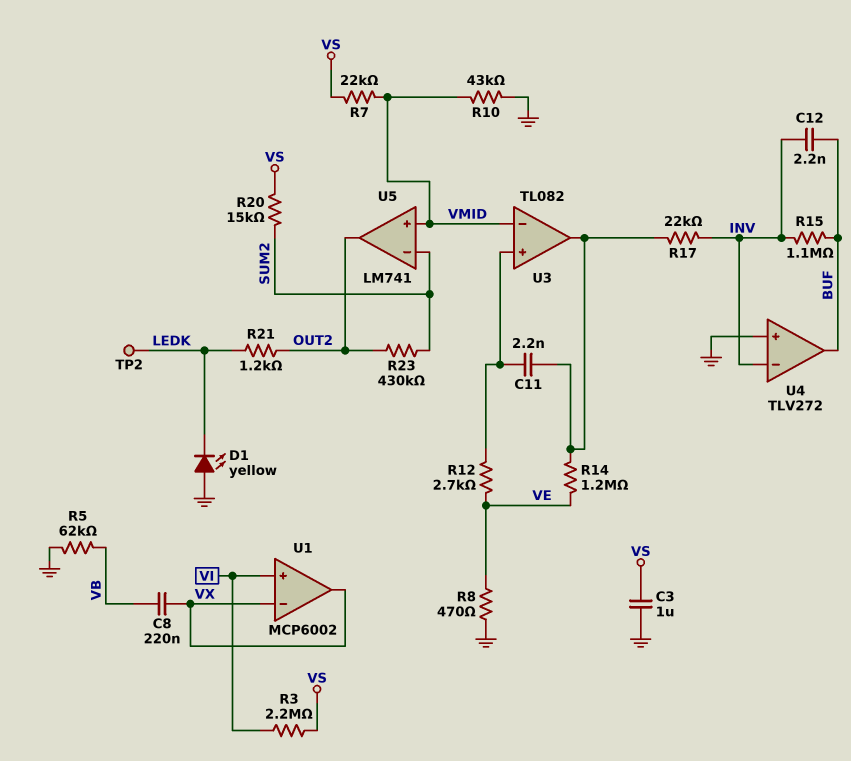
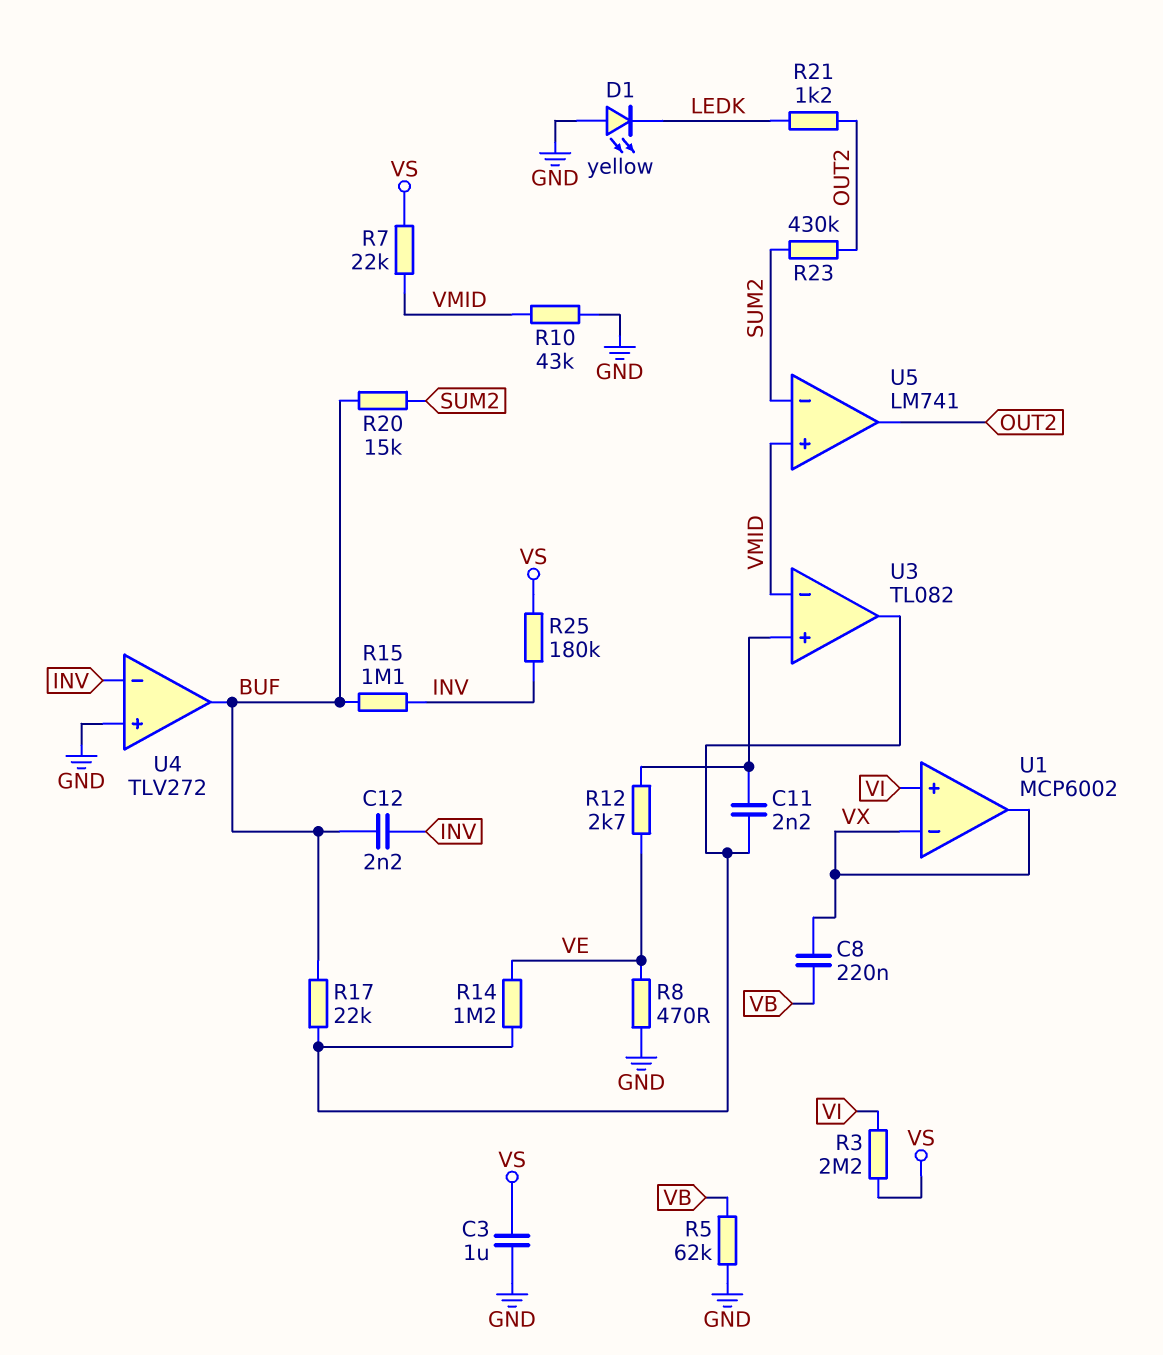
R17: 22k (INV, U3/out) -> 22k (BUF, U3/out)
R20: 15k (SUM2, VS) -> 15k (BUF, SUM2)
R25: none -> 180k (INV, VS)
TP2: test point (LEDK) -> none

